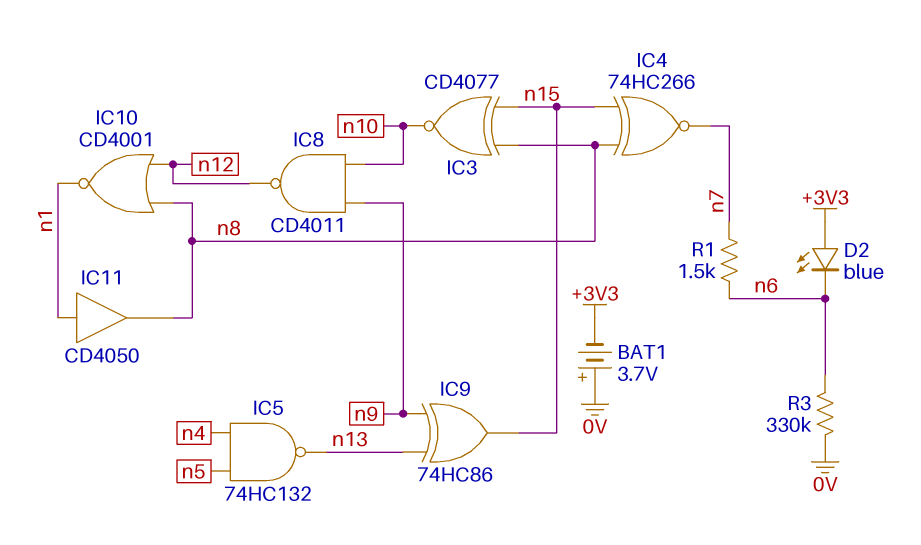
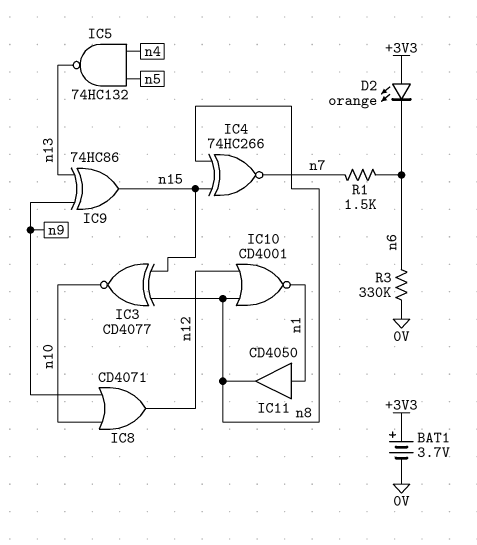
BAT1: 3.7V (plus 0V, minus +3V3) -> 3.7V (plus +3V3, minus 0V)
D2: LED blue (A +3V3, K n6) -> LED orange (A +3V3, K n6)
IC8: NAND CD4011 (in n9, in n10, out n12) -> OR CD4071 (in n9, in n10, out n12)

